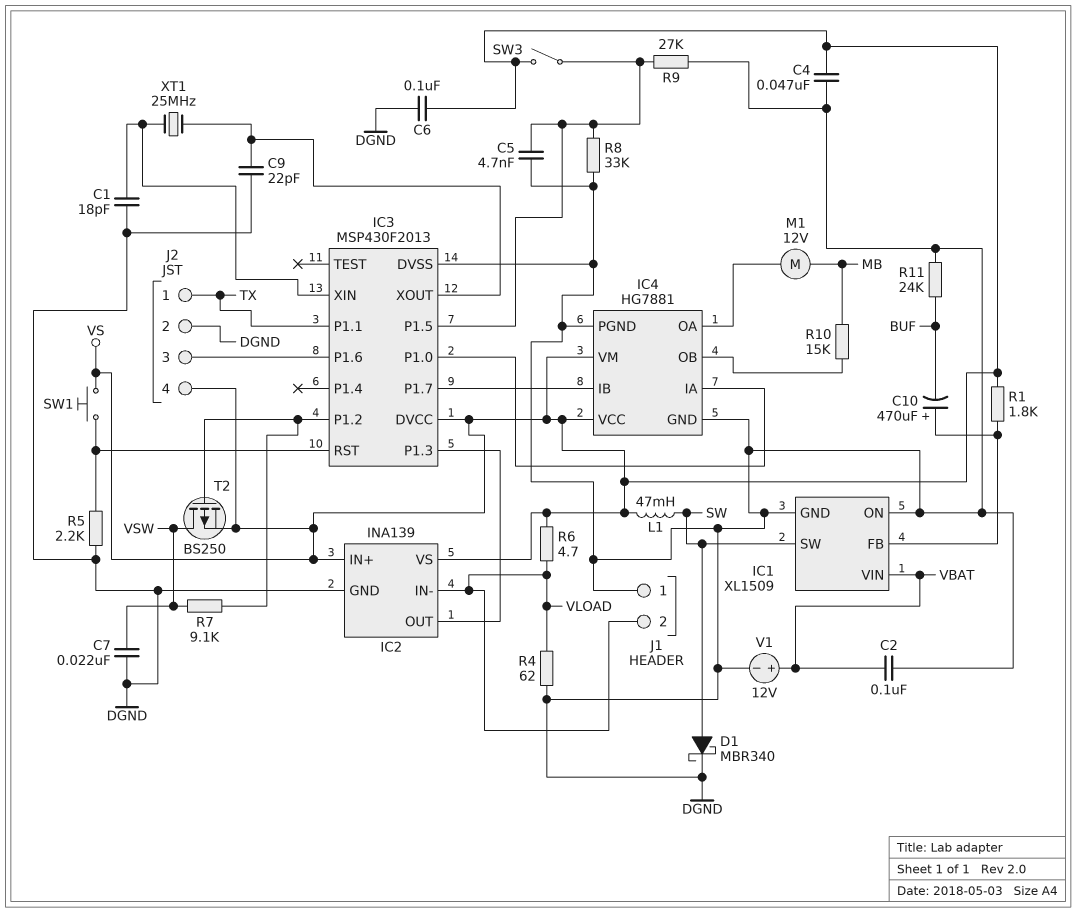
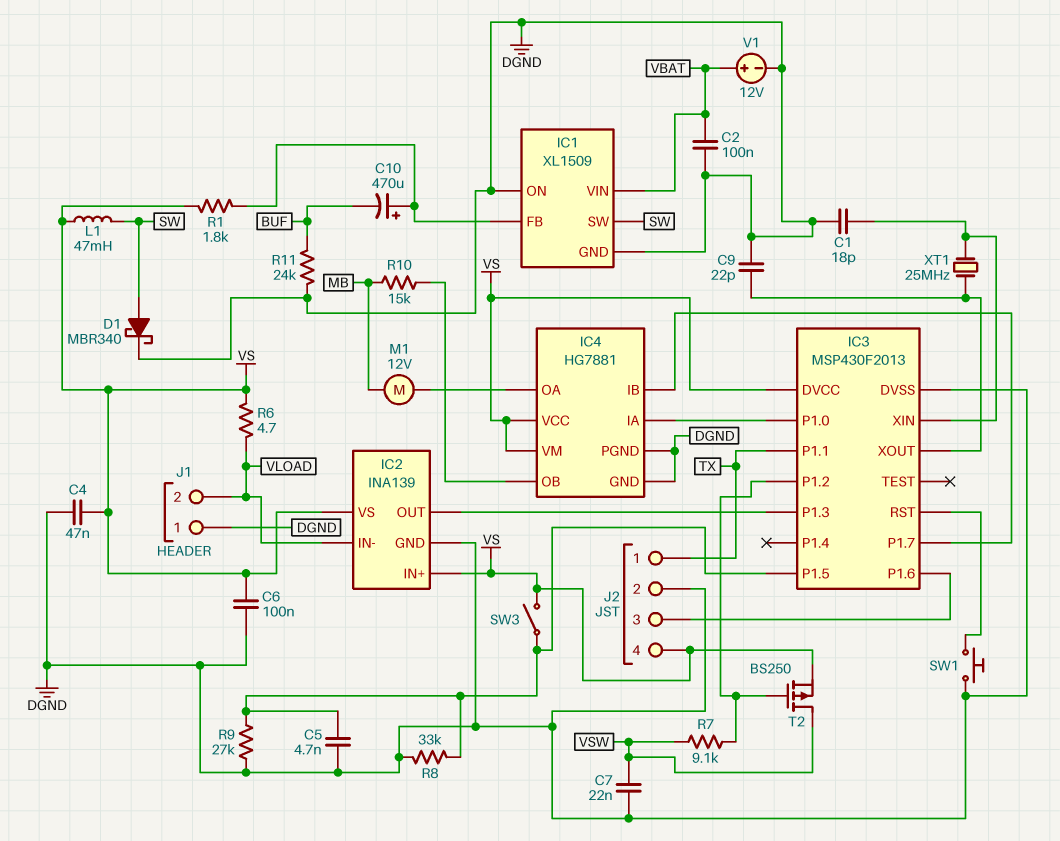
R4: 62 (DGND, VLOAD) -> none
R5: 2.2k (DGND, IC3/RST) -> none
SW1: button (IC3/RST, VS) -> button (DGND, IC3/RST)

